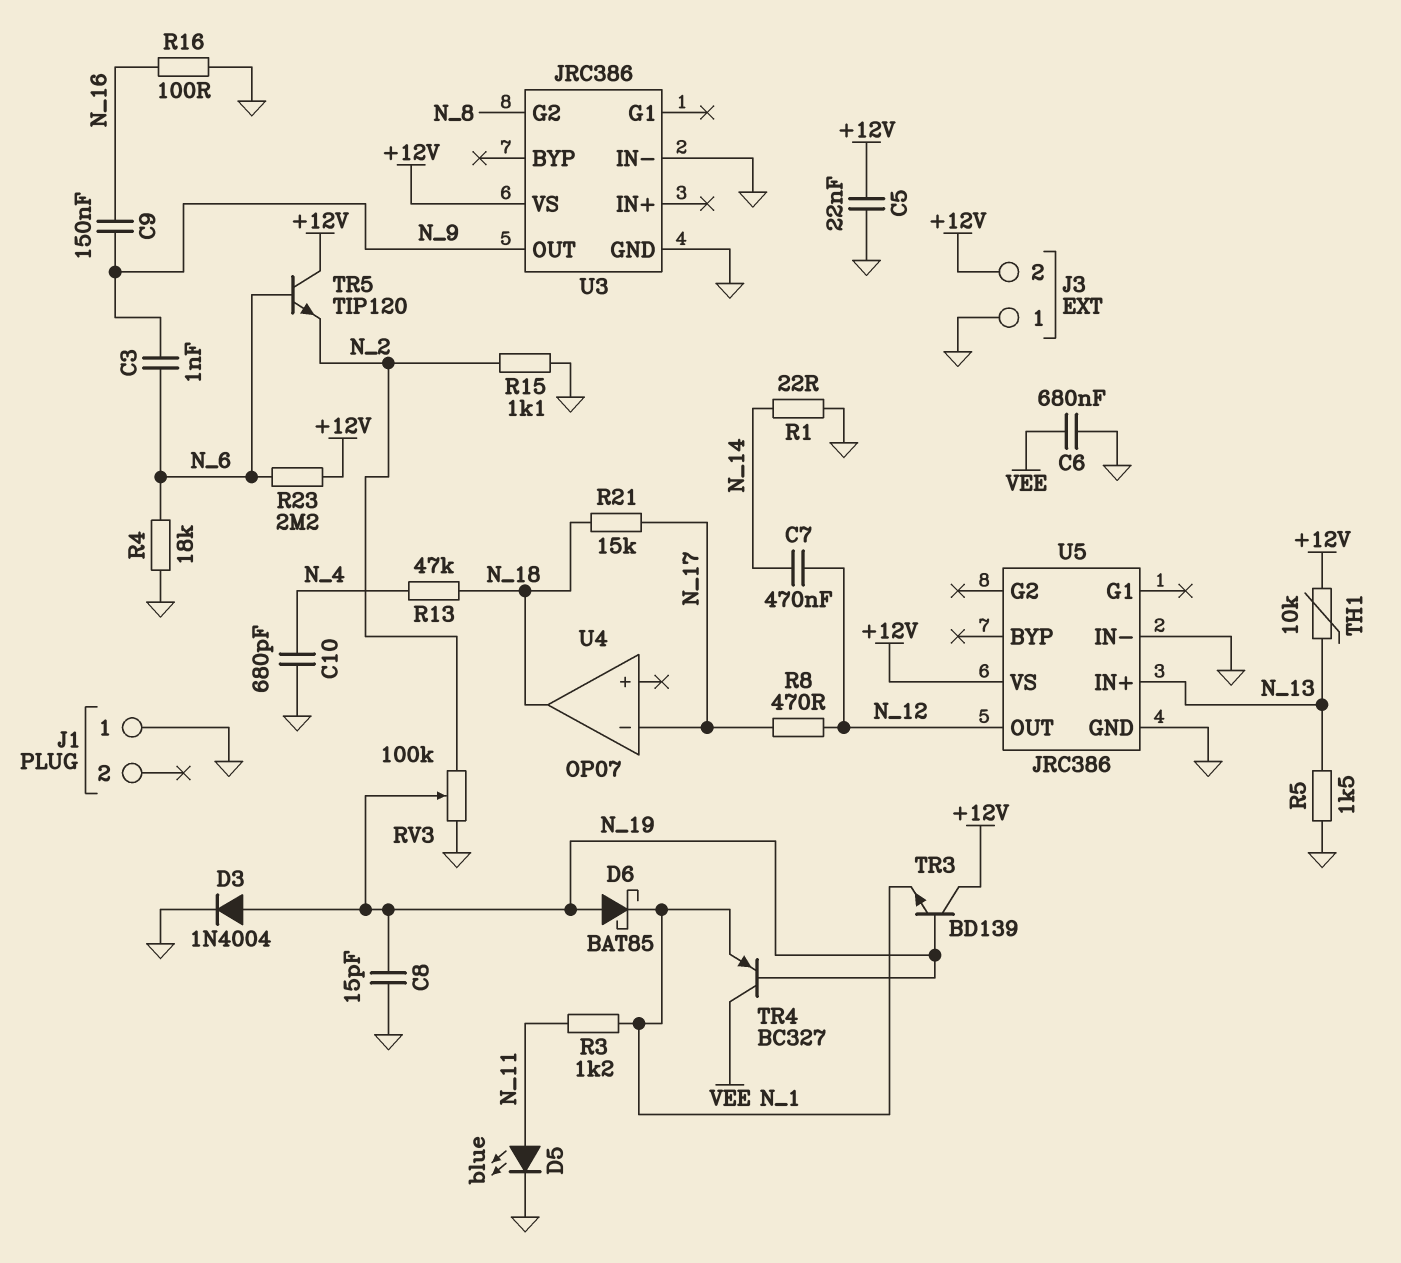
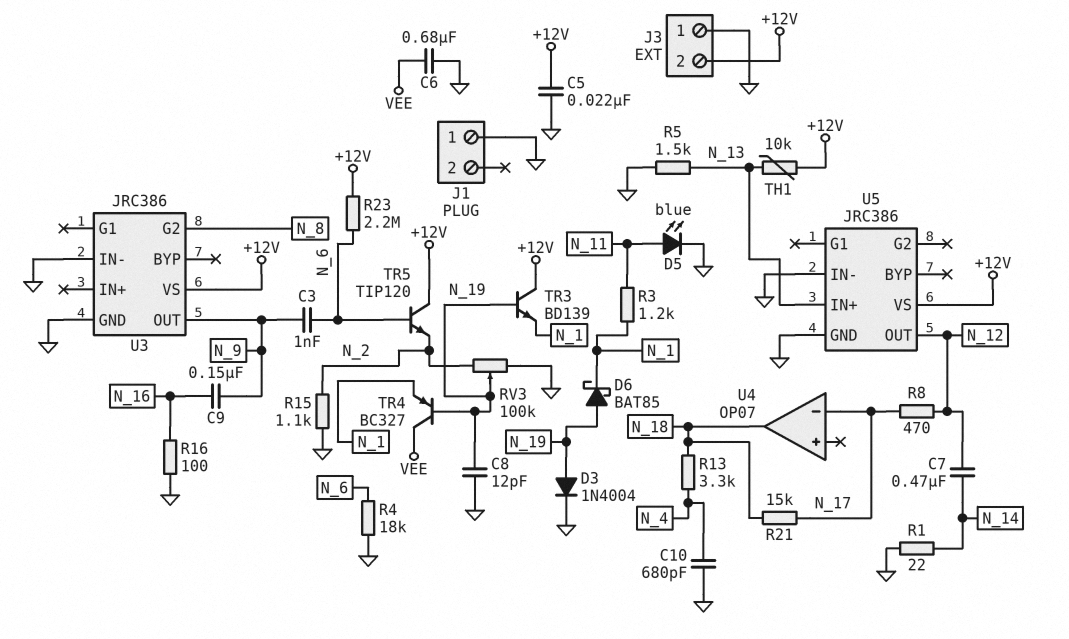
C8: 15pF (GND, N_19) -> 12pF (GND, N_19)
R13: 47k (N_4, N_18) -> 3.3k (N_4, N_18)

